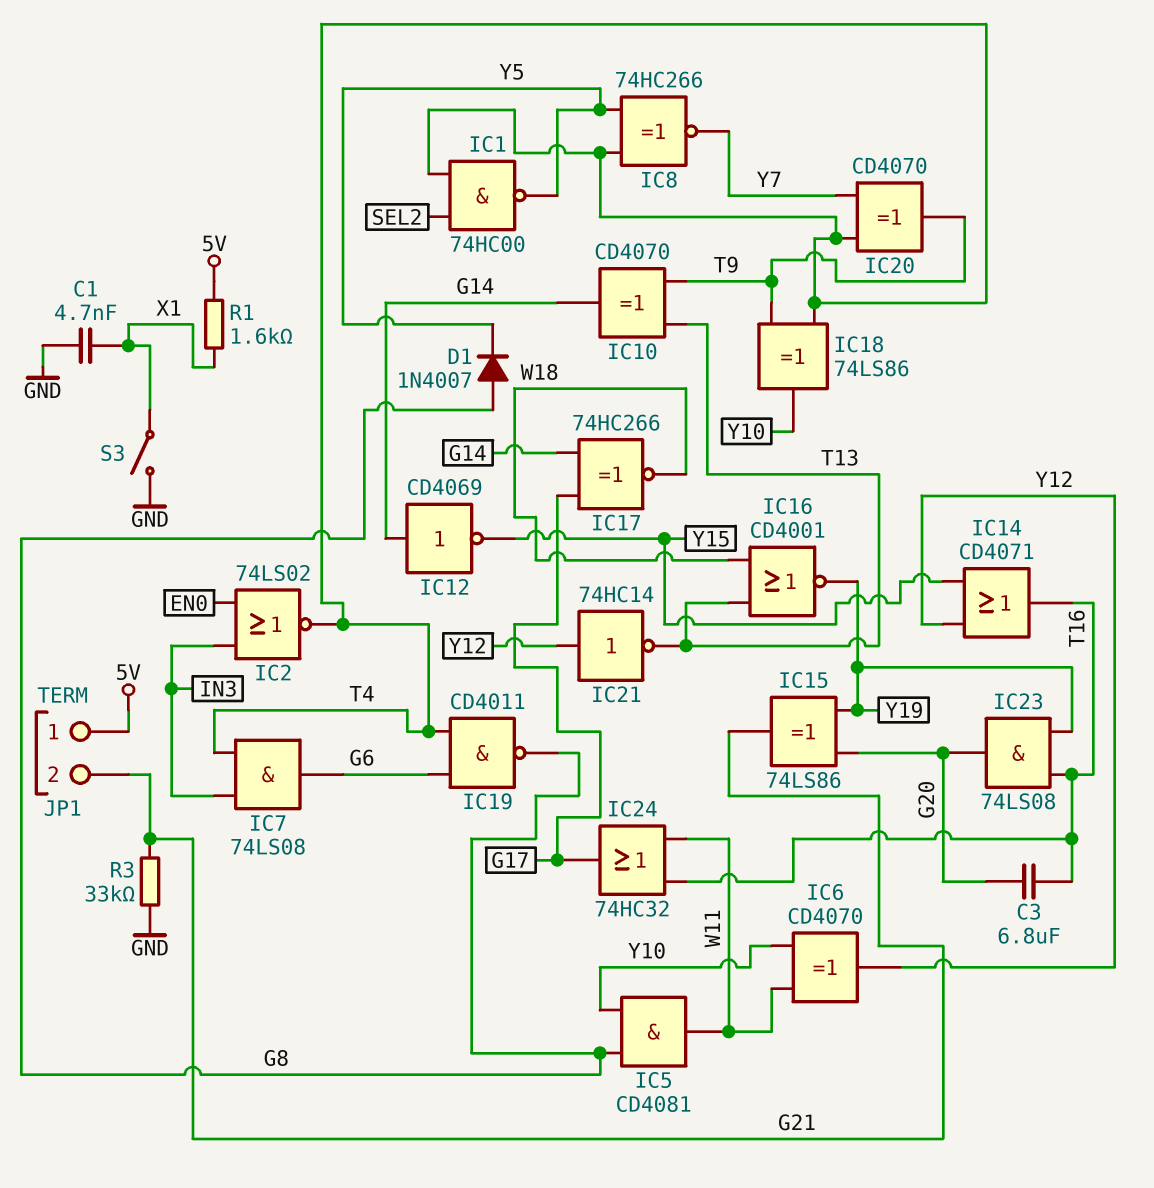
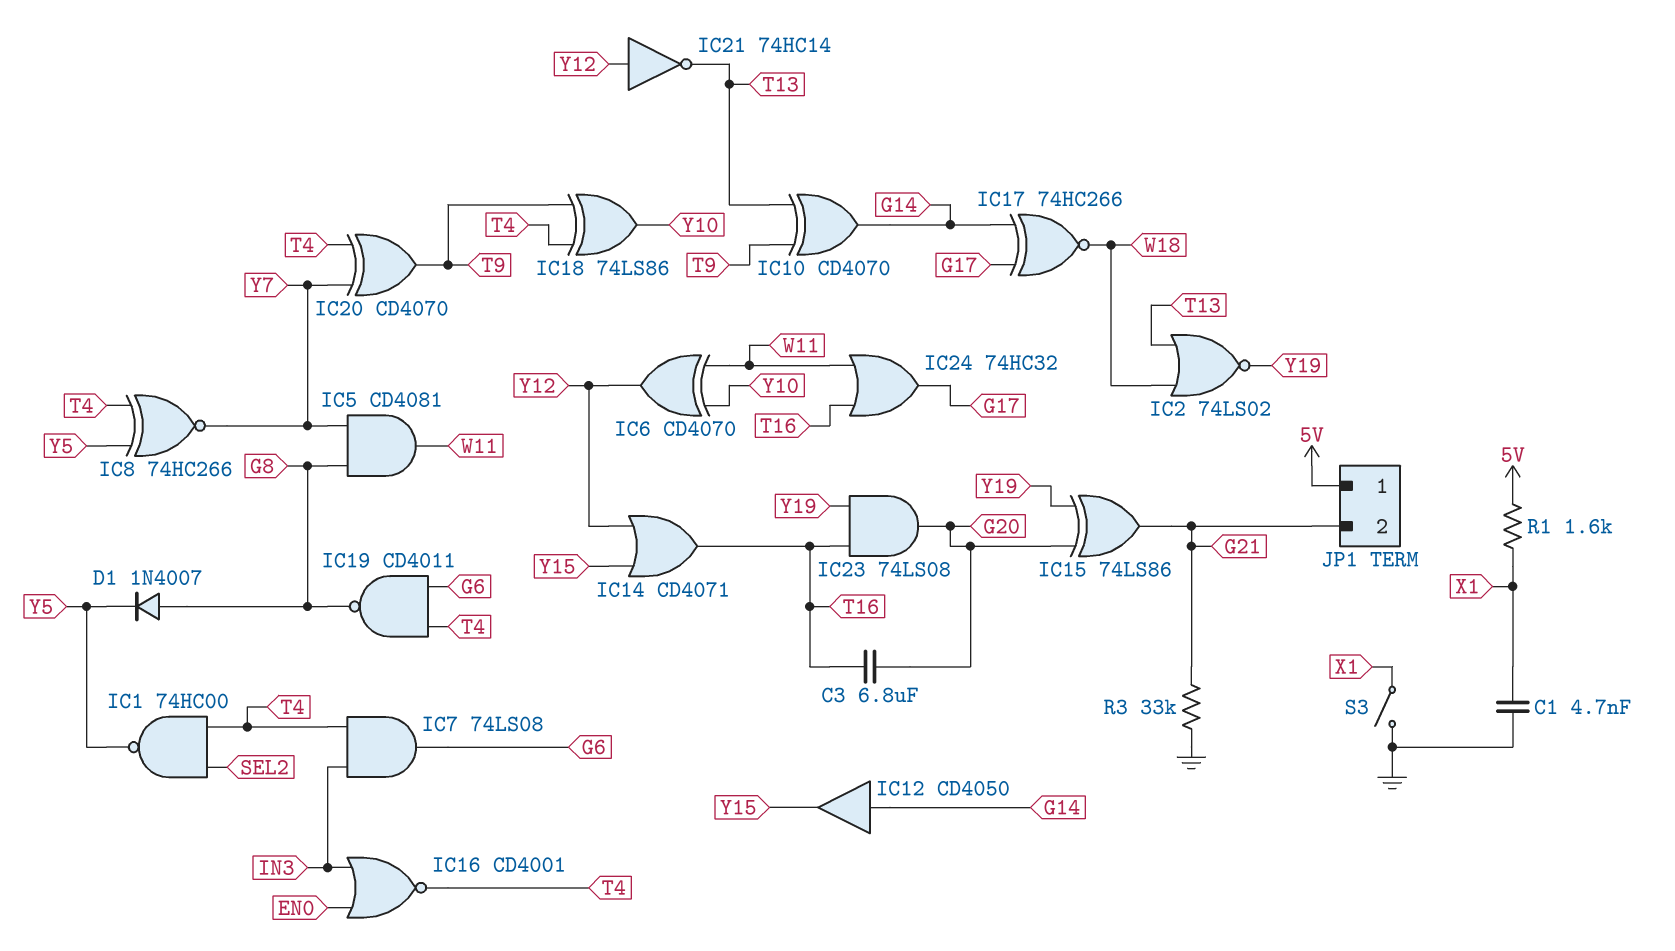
IC2: NOR 74LS02 (in EN0, in IN3, out T4) -> NOR 74LS02 (in T13, in W18, out Y19)
IC5: AND CD4081 (in G8, in Y10, out W11) -> AND CD4081 (in G8, in Y7, out W11)
IC12: NOT CD4069 (in G14, out Y15) -> buffer CD4050 (in G14, out Y15)
IC16: NOR CD4001 (in T13, in W18, out Y19) -> NOR CD4001 (in EN0, in IN3, out T4)

